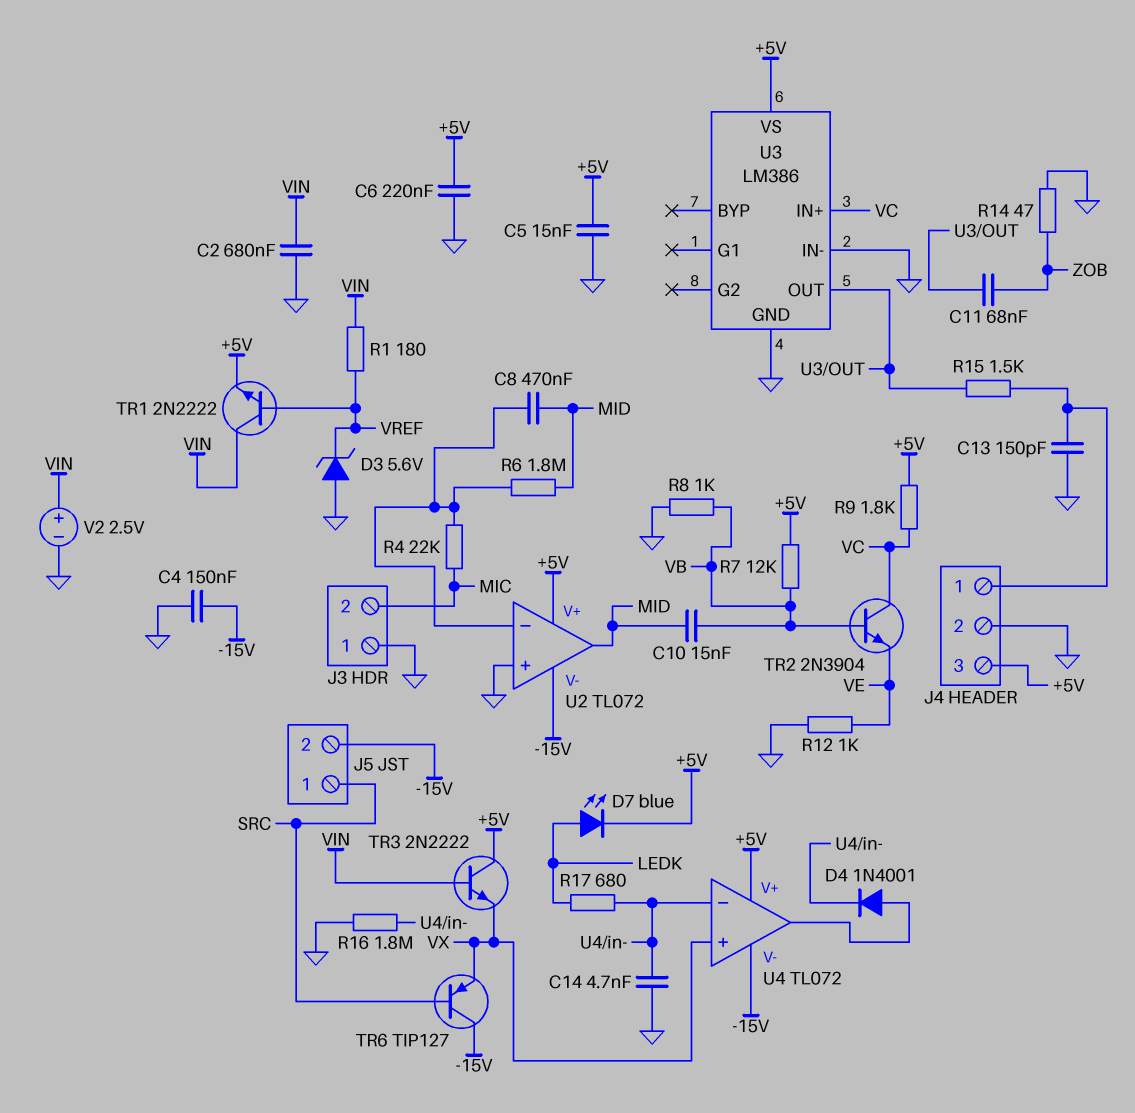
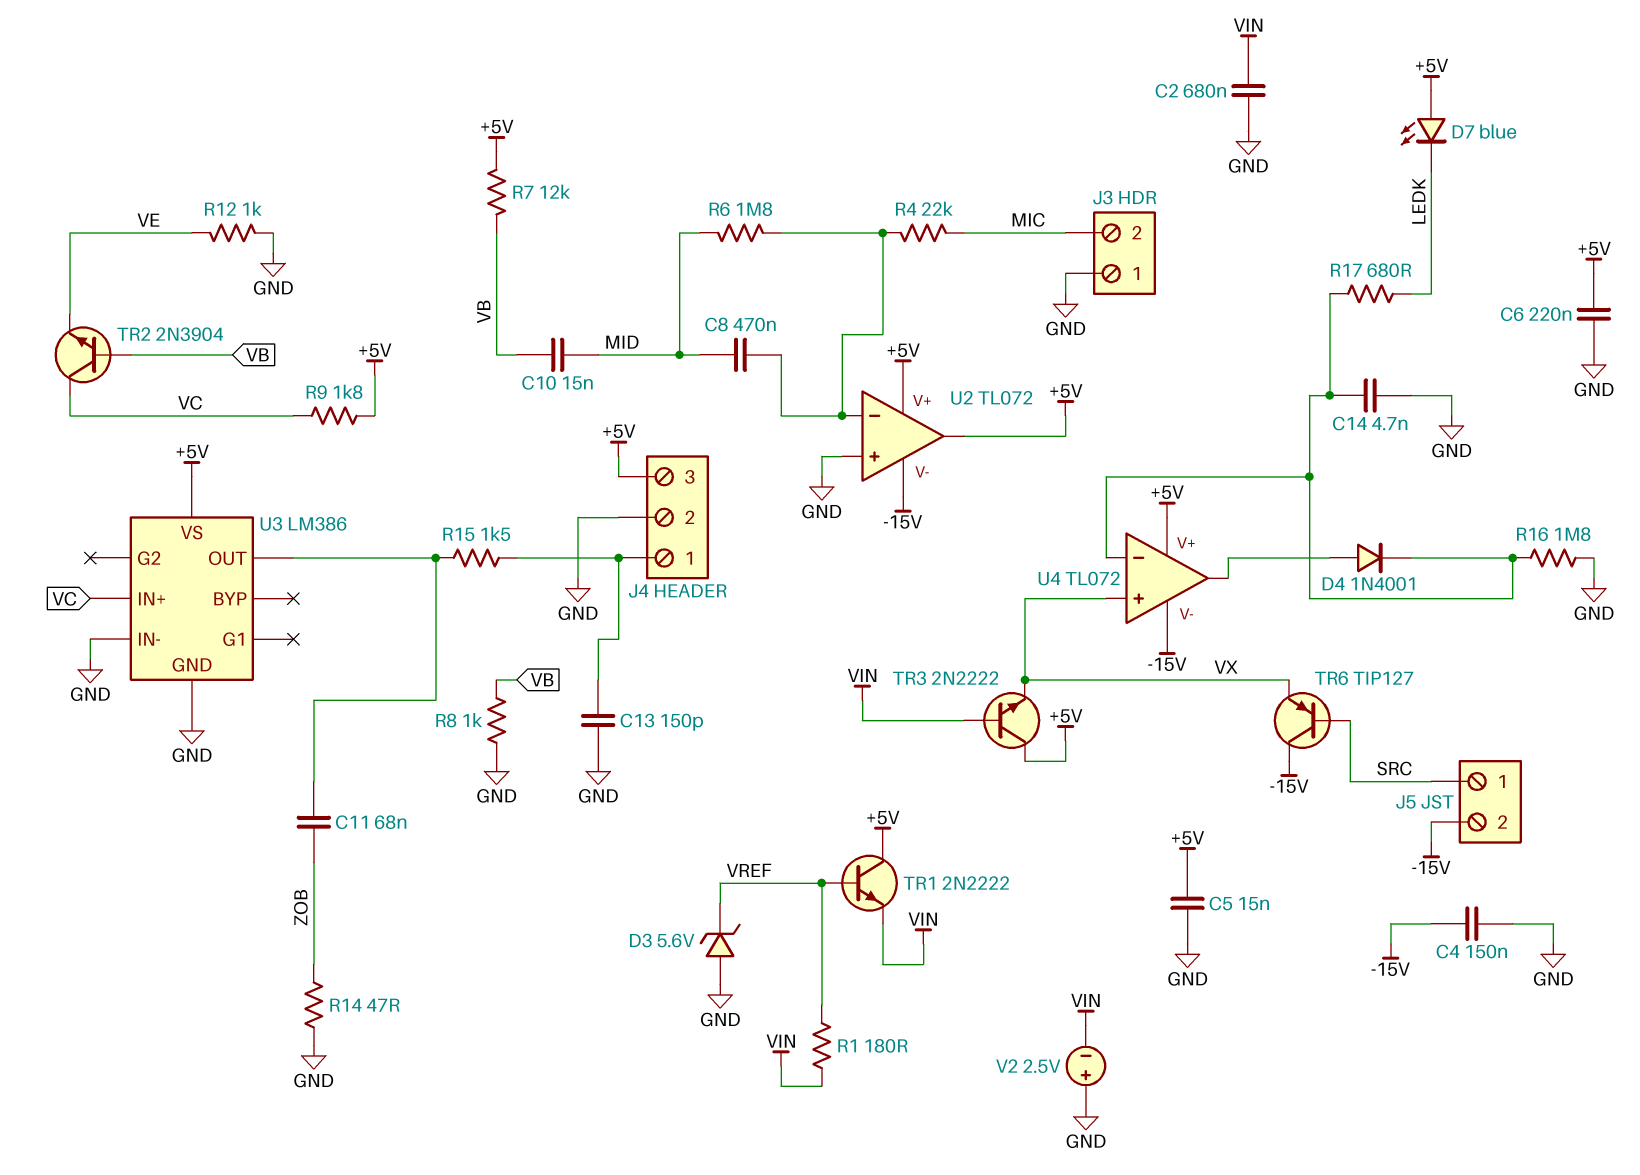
D7: LED blue (A LEDK, K +5V) -> LED blue (A +5V, K LEDK)
TR1: NPN 2N2222 (B VREF, C VIN, E +5V) -> NPN 2N2222 (B VREF, C +5V, E VIN)
U2 pin out: MID -> +5V
V2: 2.5V (plus VIN, minus GND) -> 2.5V (plus GND, minus VIN)

